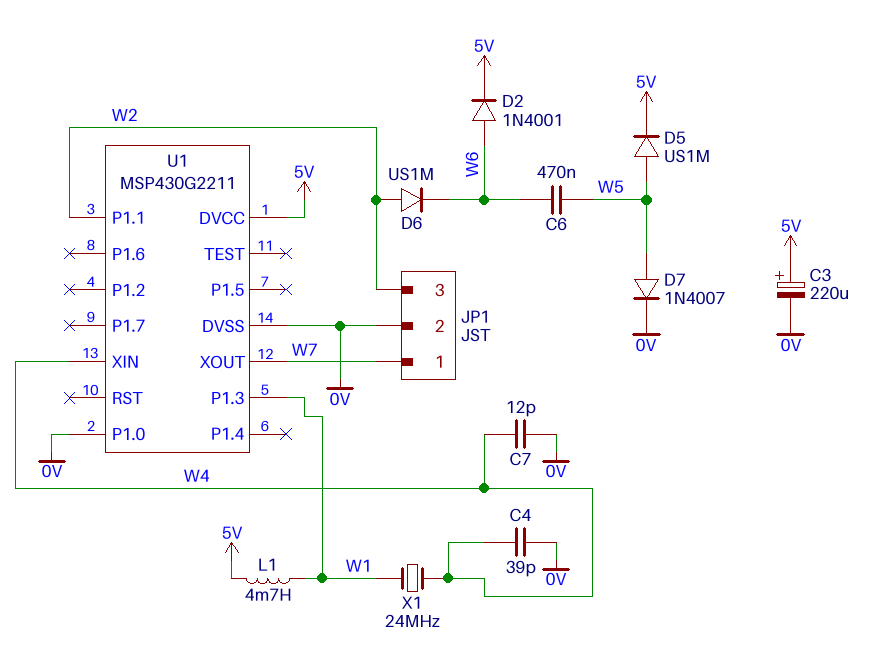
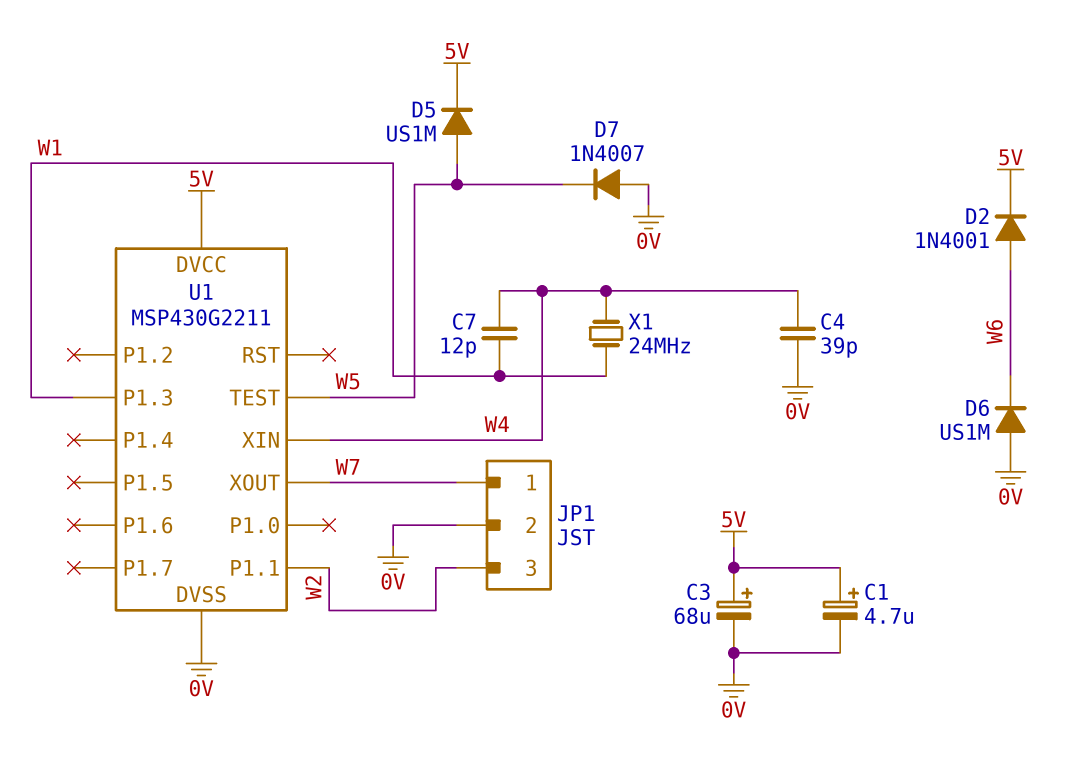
C1: none -> 4.7uF (plus 5V, minus 0V)
C3: 220uF (plus 5V, minus 0V) -> 68uF (plus 5V, minus 0V)
C6: 470nF (W5, W6) -> none
C7: 12pF (0V, W4) -> 12pF (W1, W4)
D6: diode US1M (A W2, K W6) -> diode US1M (A 0V, K W6)
D7: diode 1N4007 (A W5, K 0V) -> diode 1N4007 (A 0V, K W5)
L1: 4.7mH (5V, W1) -> none
U1 pin P1.0: 0V -> none
U1 pin TEST: none -> W5

